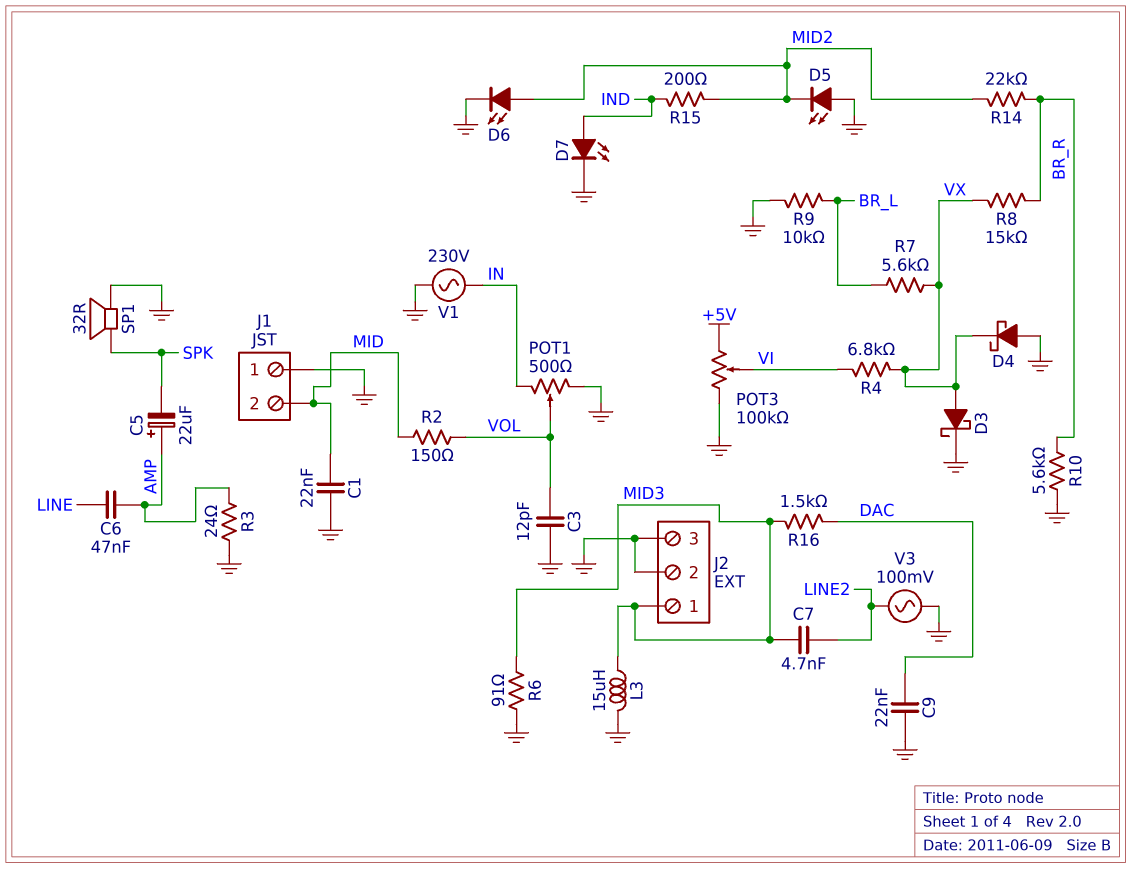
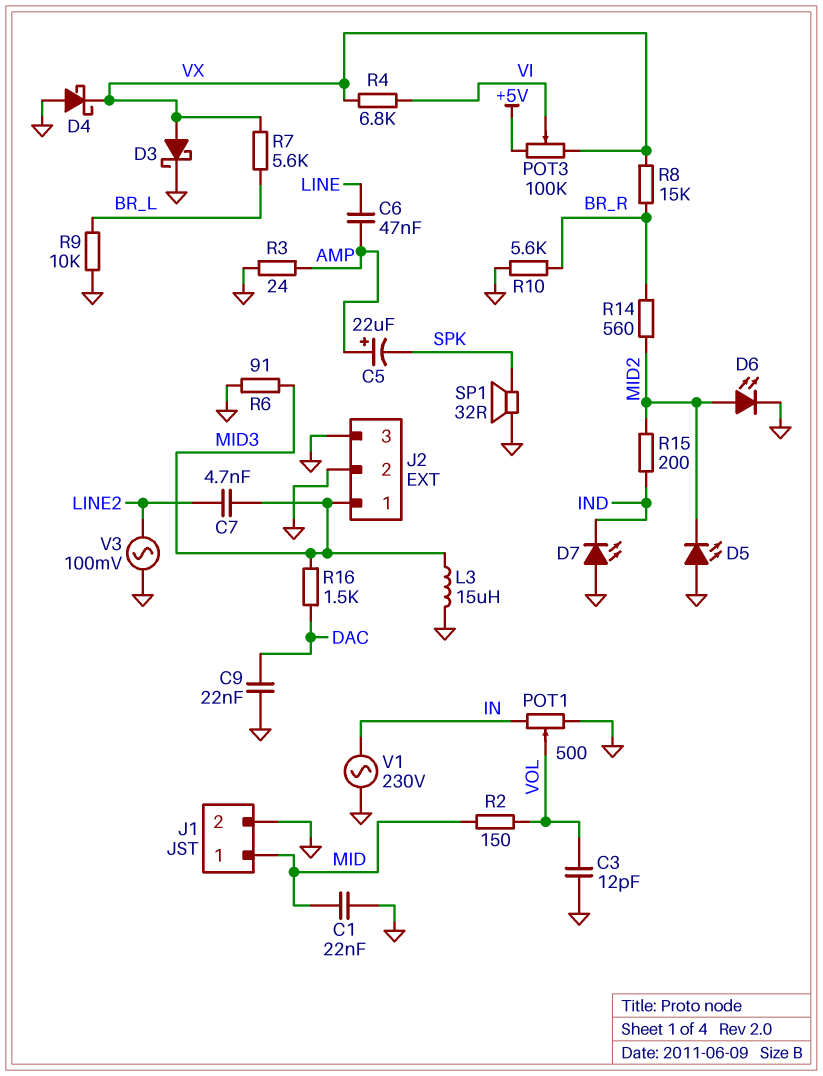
D7: LED (A IND, K GND) -> LED (A GND, K IND)
J1 pin 1: GND -> MID
J1 pin 2: MID -> GND
POT3: 100k (+5V, GND, wiper VI) -> 100k (+5V, VX, wiper VI)
R14: 22k (BR_R, MID2) -> 560 (BR_R, MID2)

